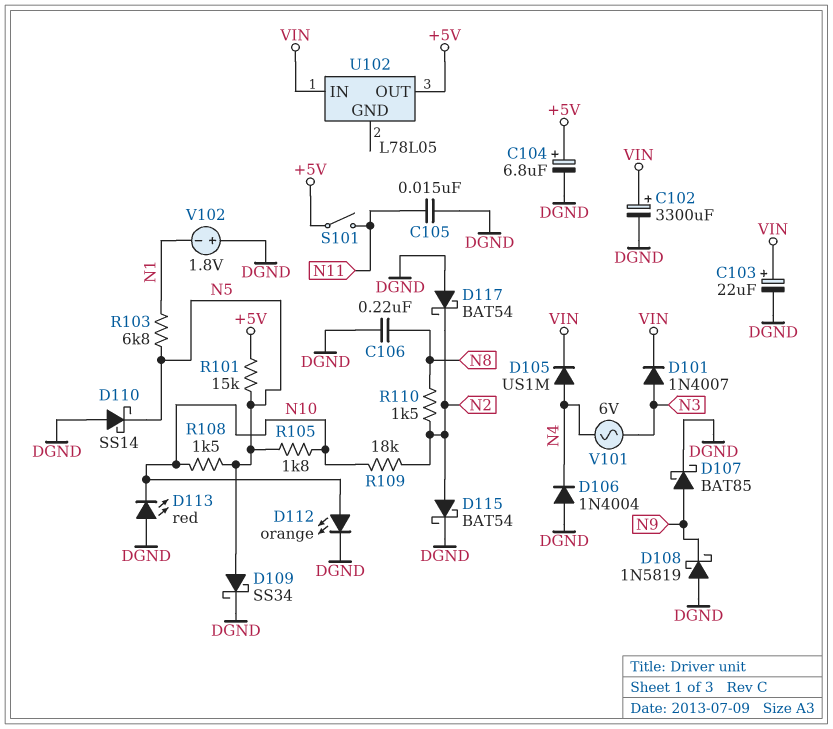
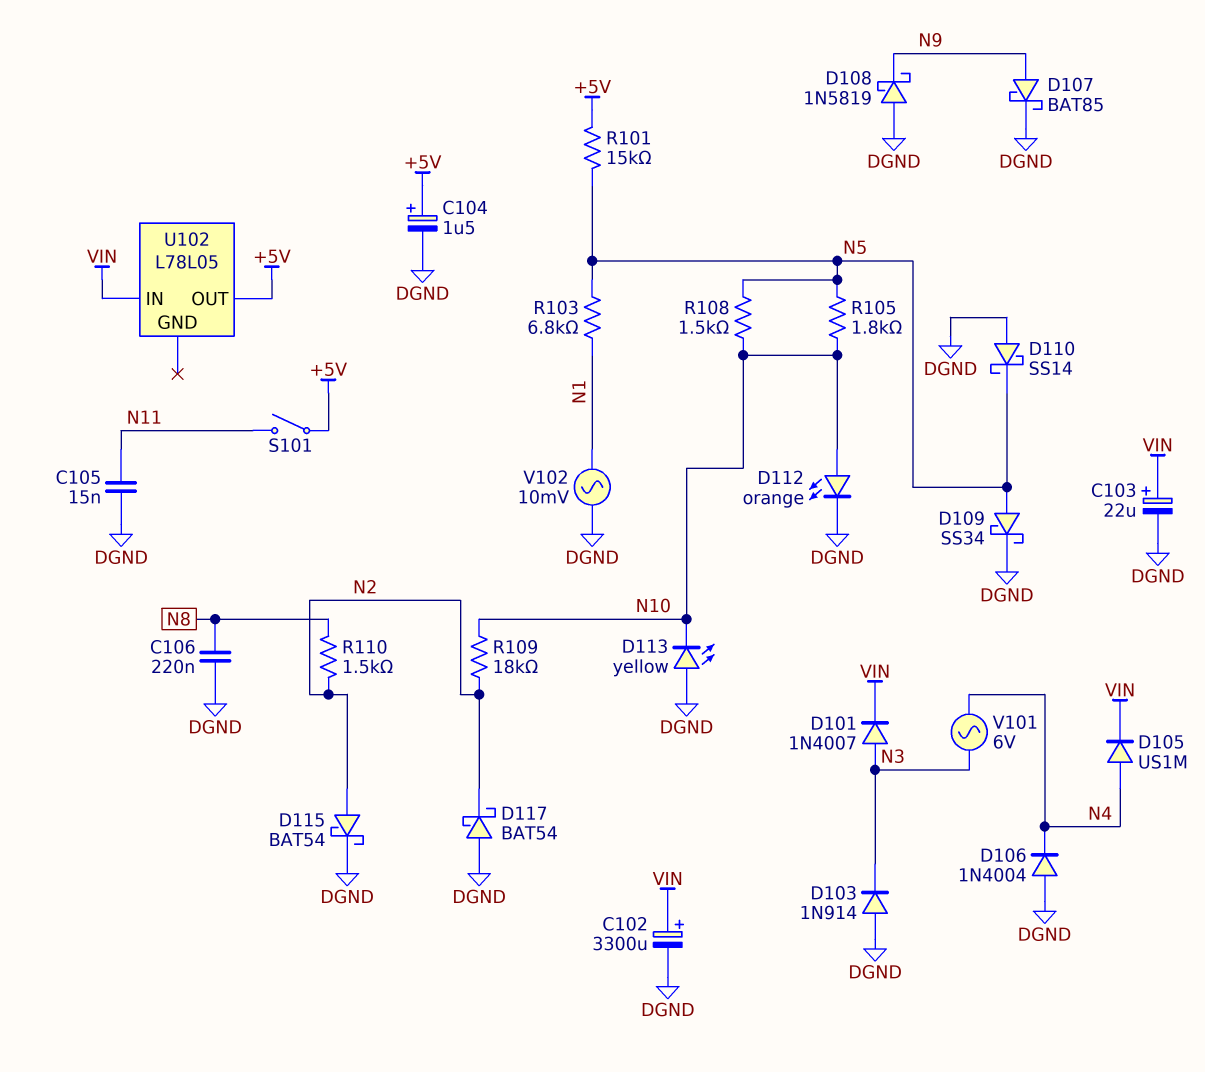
C104: 6.8uF (plus +5V, minus DGND) -> 1.5uF (plus +5V, minus DGND)
D103: none -> diode 1N914 (A DGND, K N3)
D113: LED red (A DGND, K N10) -> LED yellow (A DGND, K N10)
V102: 1.8V (plus DGND, minus N1) -> AC 10mV (DGND, N1)

